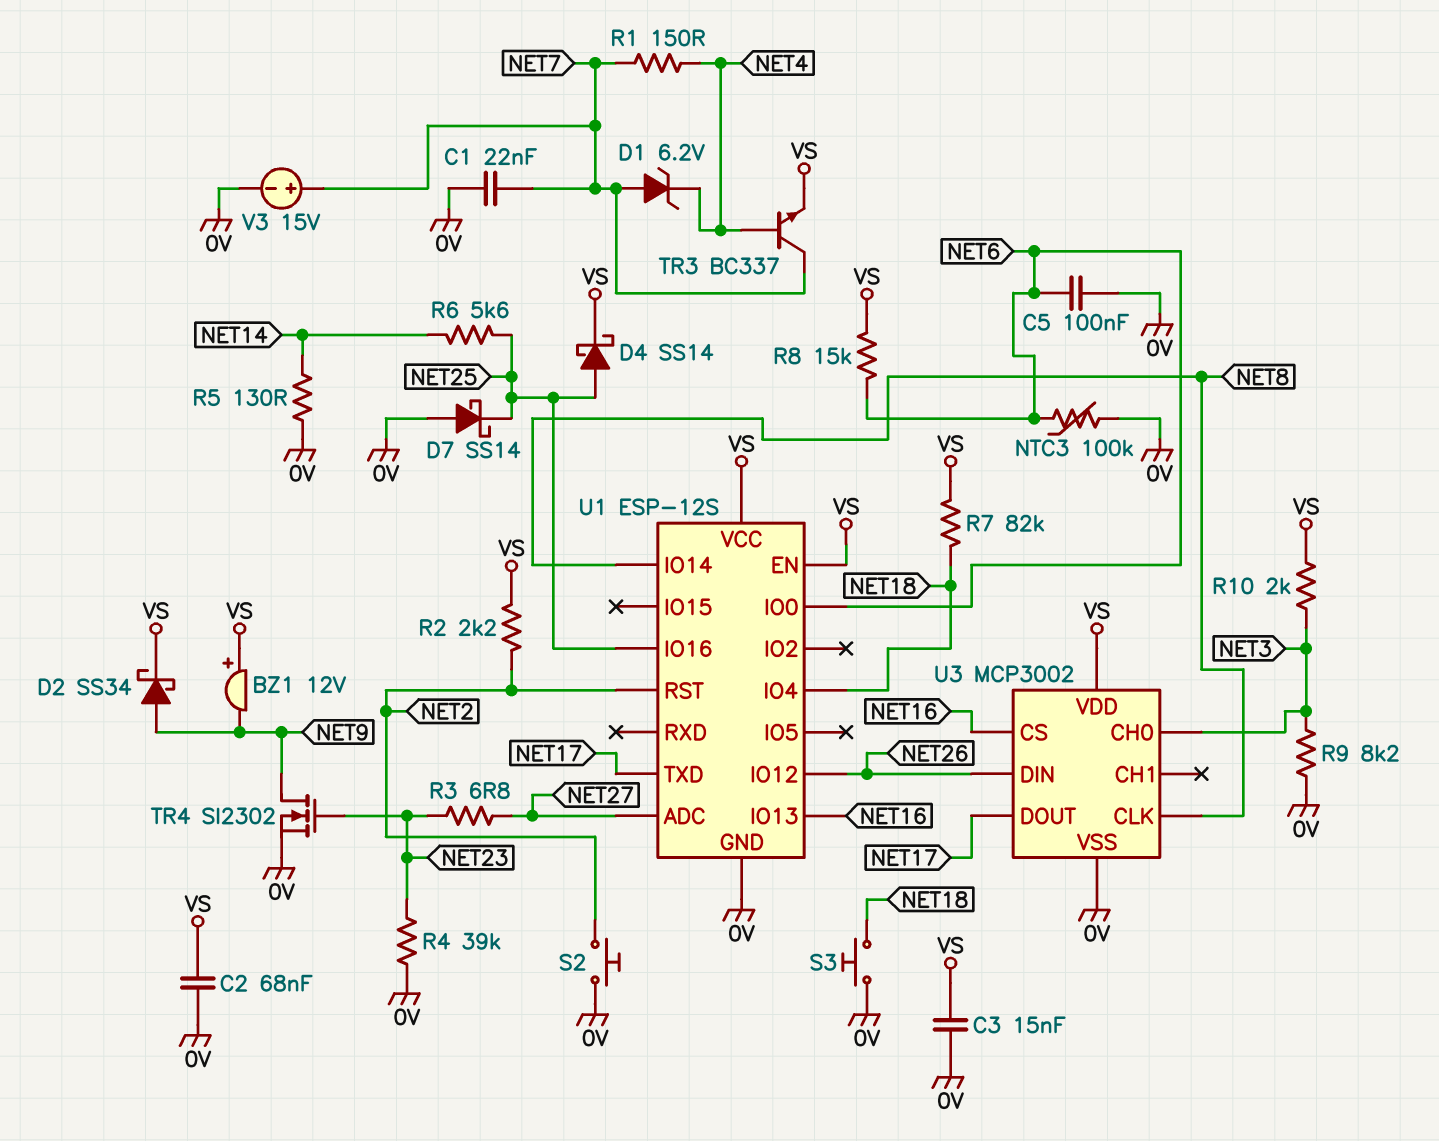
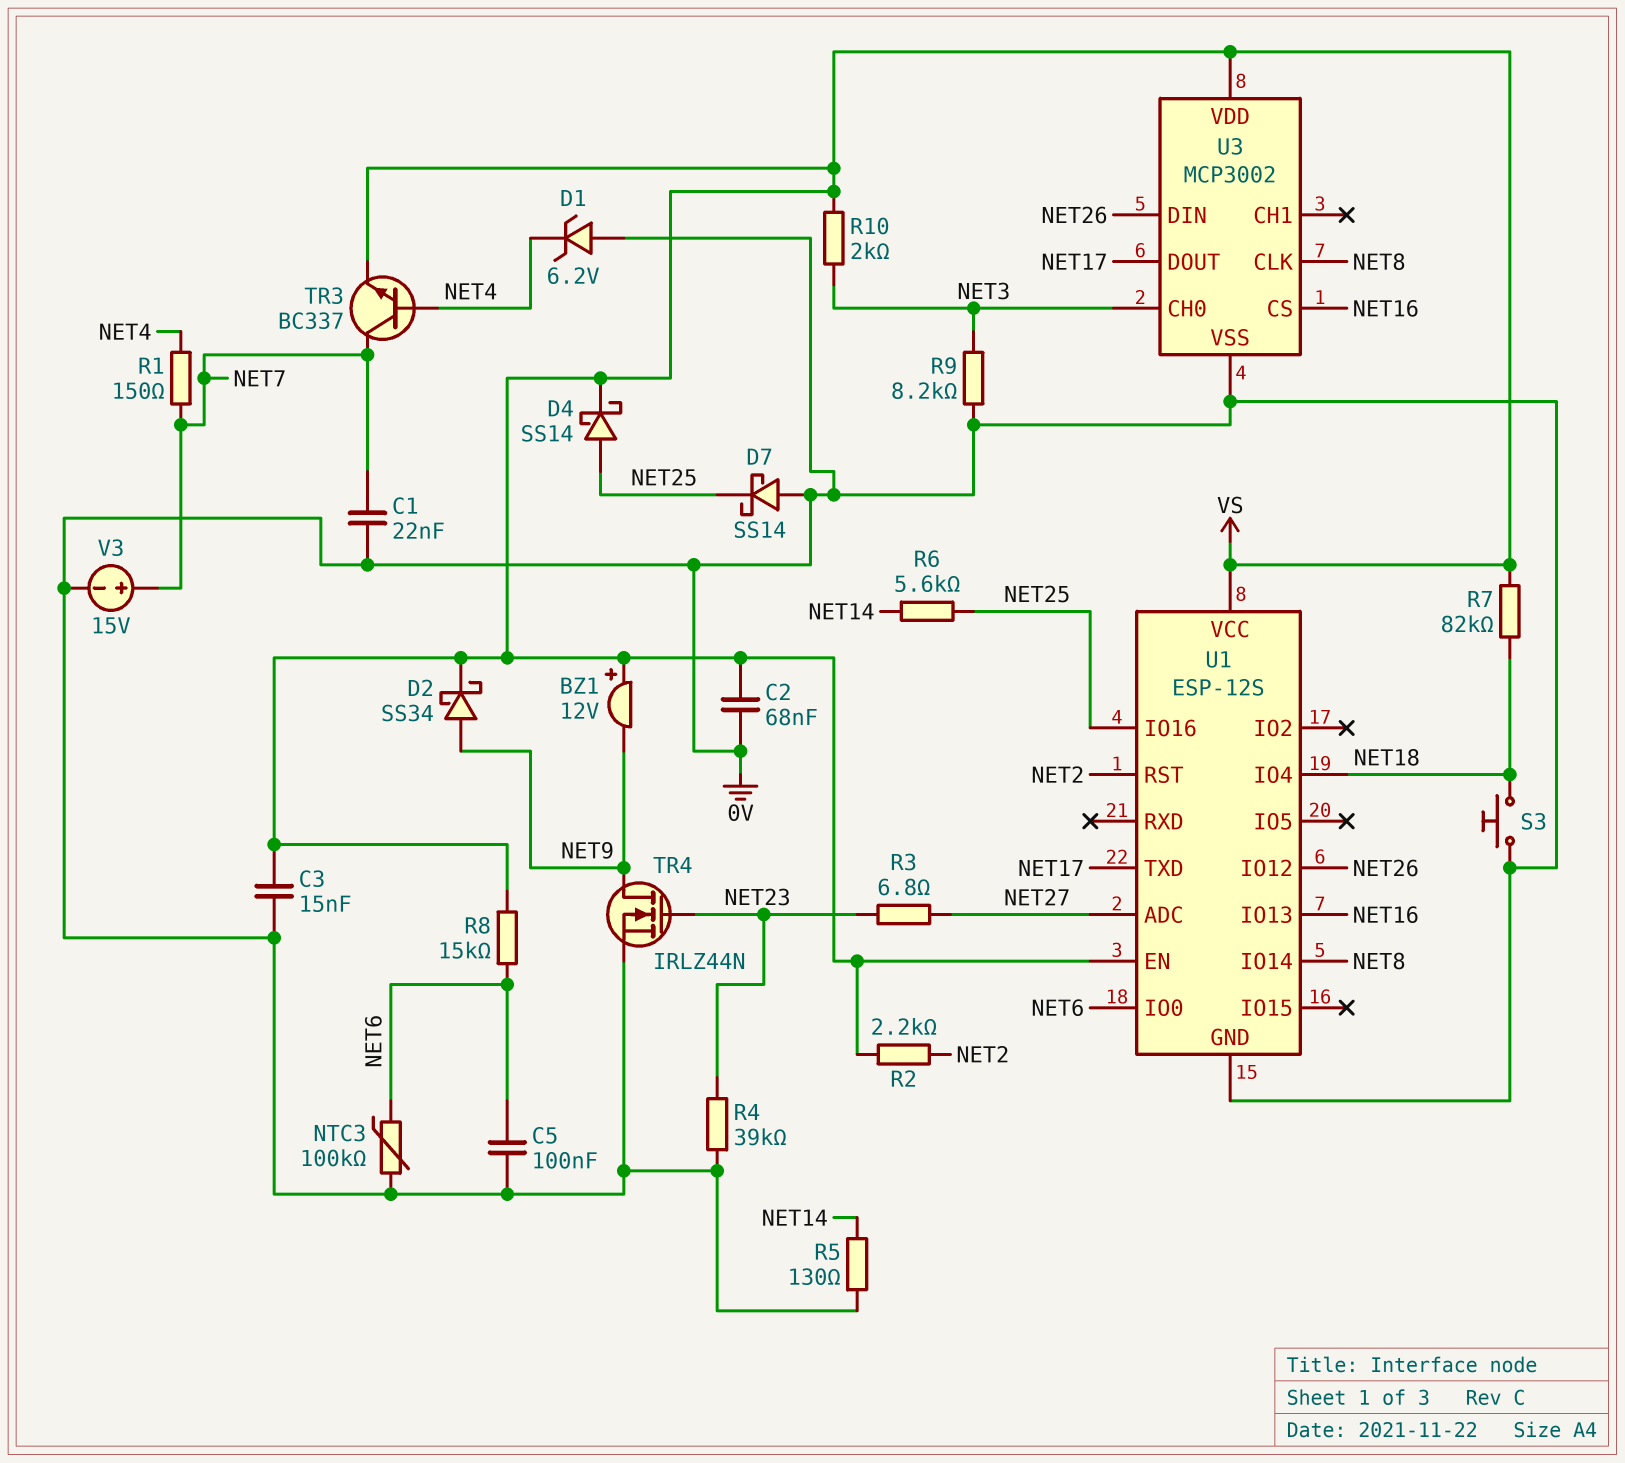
D1: zener 6.2V (A NET7, K NET4) -> zener 6.2V (A 0V, K NET4)
S2: button (0V, NET2) -> none
TR4: NMOS SI2302 (G NET23, D NET9, S 0V) -> NMOS IRLZ44N (G NET23, D NET9, S 0V)

